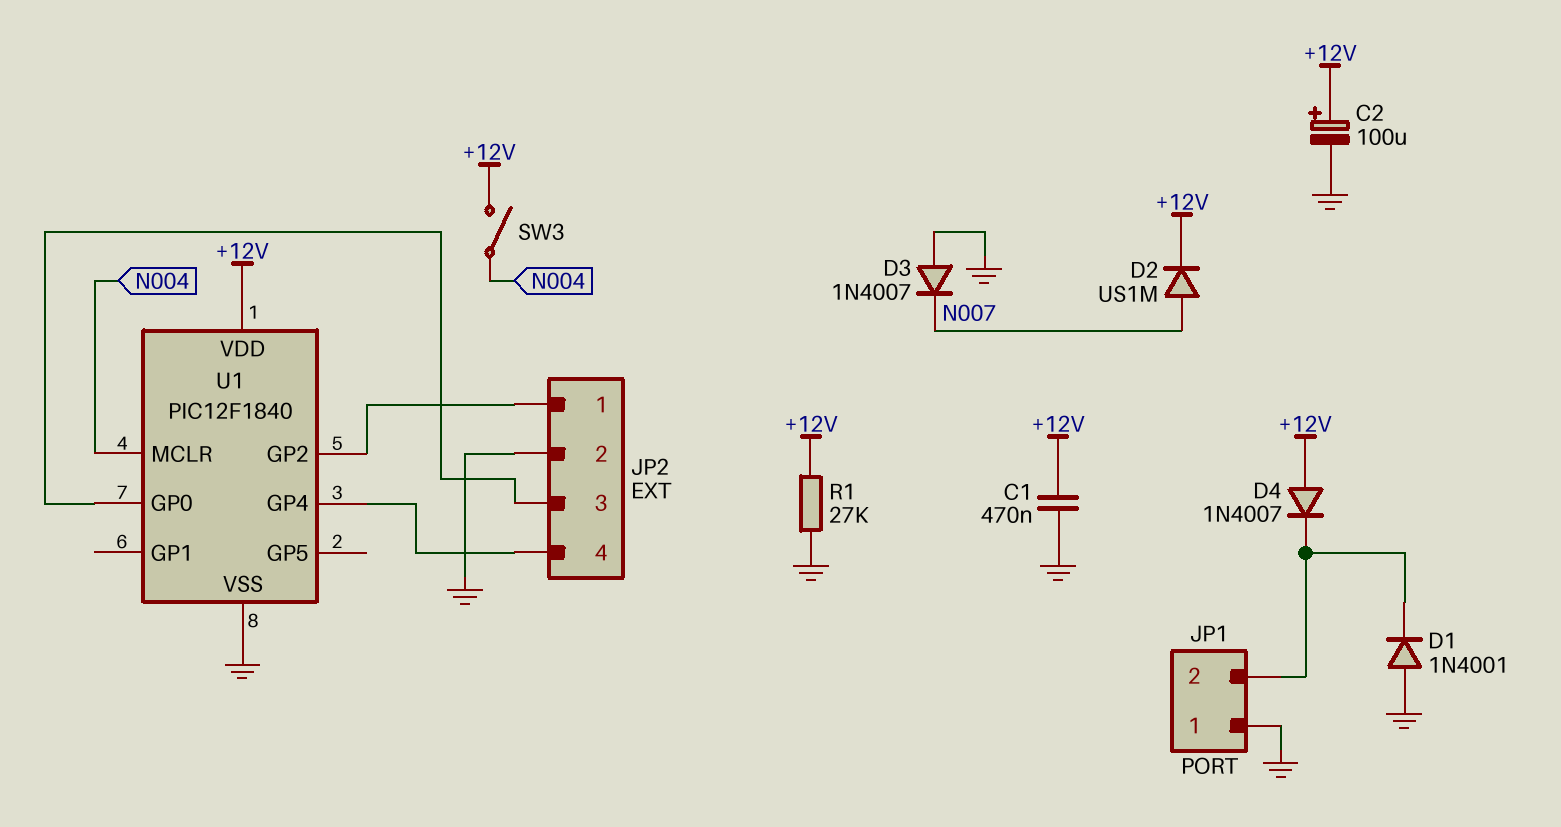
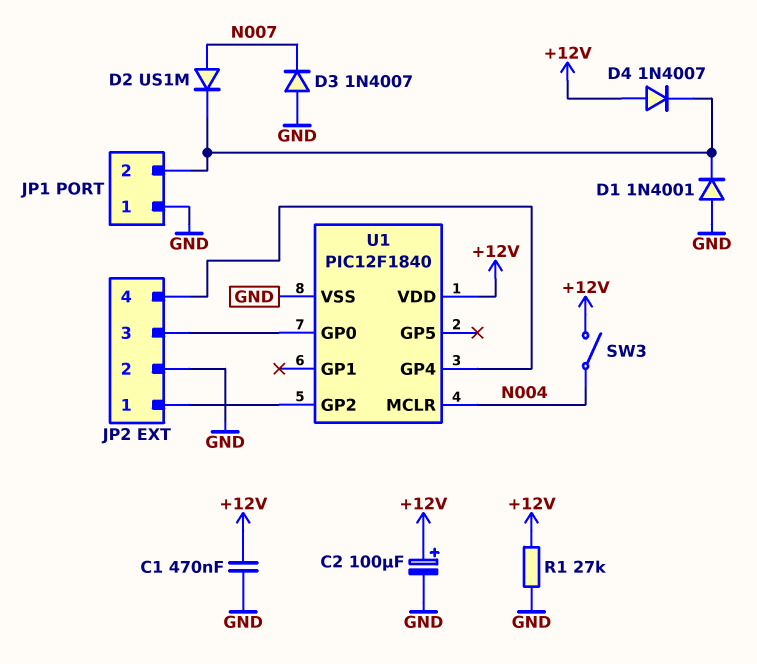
D2: diode US1M (A N007, K +12V) -> diode US1M (A N007, K JP1/2)

